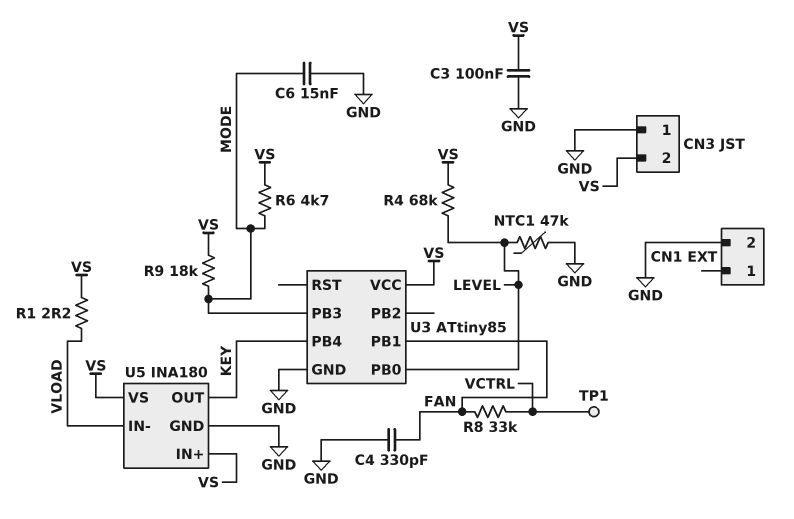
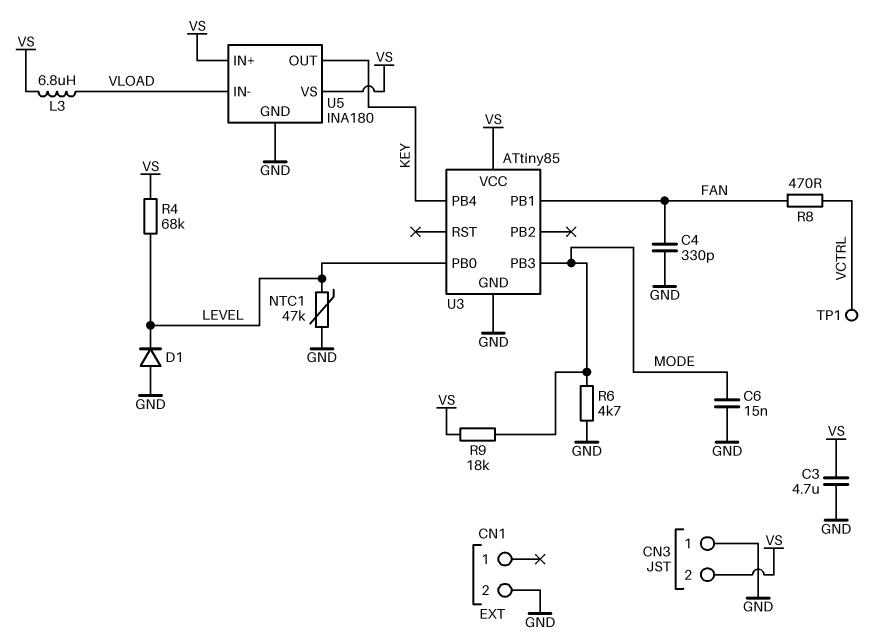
C3: 100nF (GND, VS) -> 4.7uF (GND, VS)
D1: none -> diode (A GND, K LEVEL)
L3: none -> 6.8uH (VLOAD, VS)
R1: 2.2 (VLOAD, VS) -> none
R6: 4.7k (MODE, VS) -> 4.7k (GND, MODE)
R8: 33k (FAN, VCTRL) -> 470 (FAN, VCTRL)

